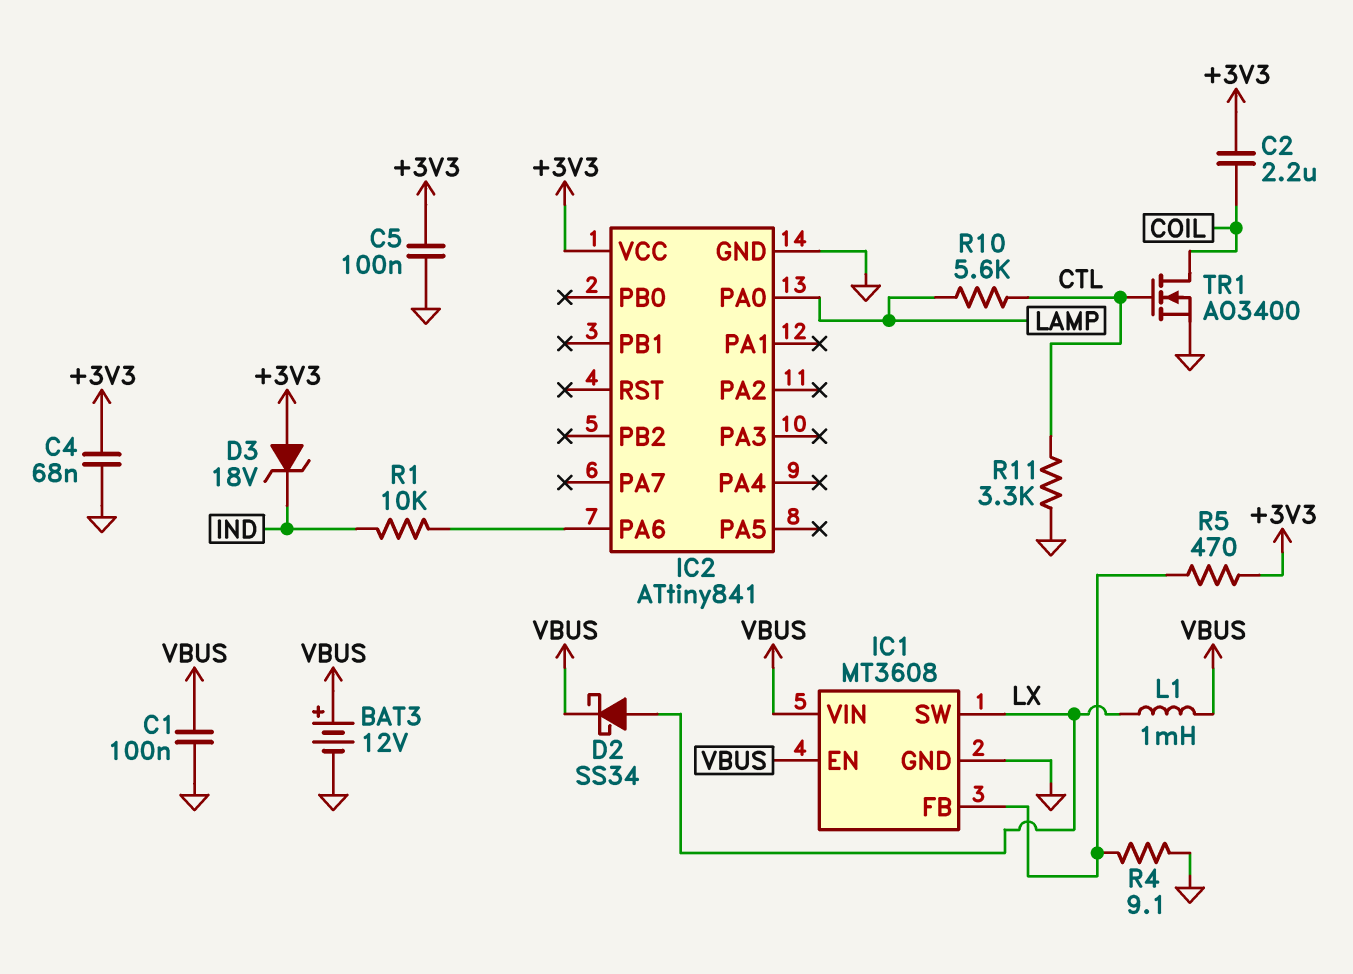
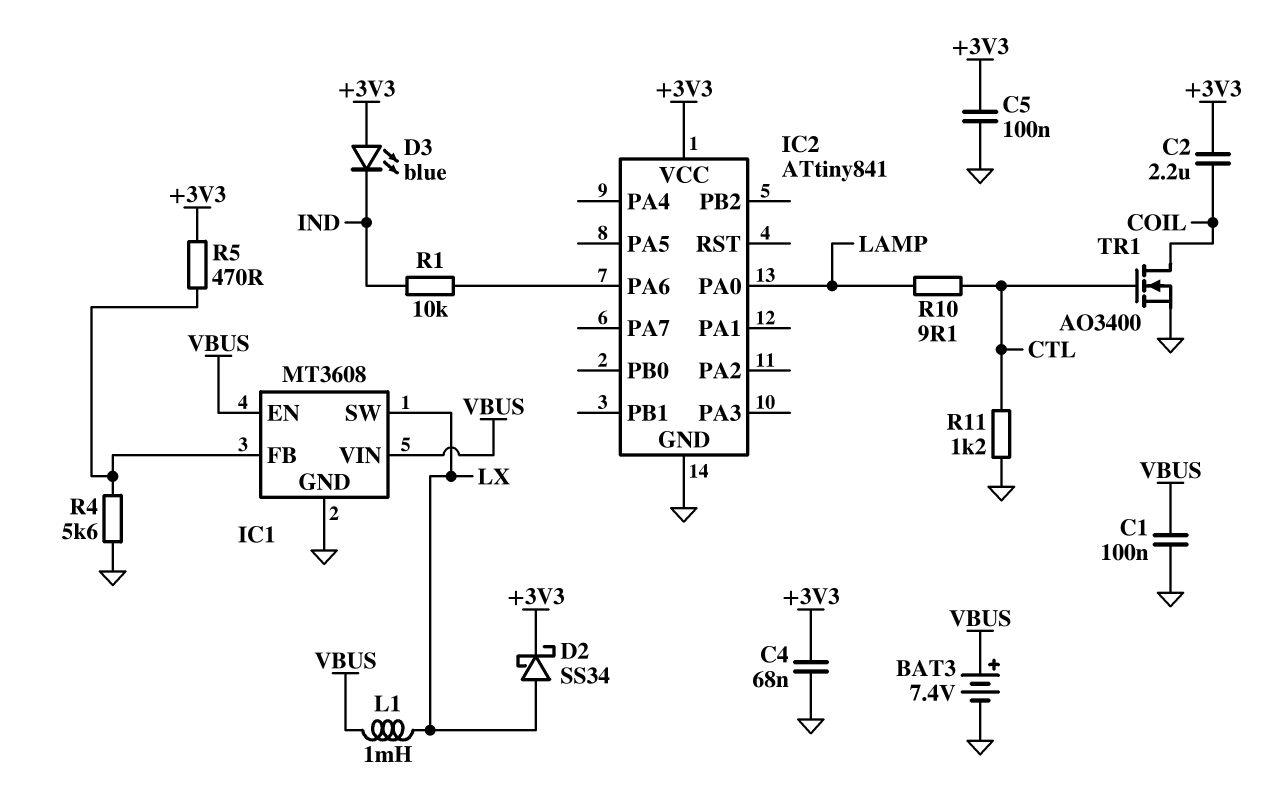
BAT3: 12V (plus VBUS, minus GND) -> 7.4V (plus VBUS, minus GND)
D2: schottky SS34 (A LX, K VBUS) -> schottky SS34 (A LX, K +3V3)
D3: zener 18V (A +3V3, K IND) -> LED blue (A +3V3, K IND)
R4: 9.1 (GND, IC1/FB) -> 5.6k (GND, IC1/FB)
R10: 5.6k (CTL, LAMP) -> 9.1 (CTL, LAMP)
R11: 3.3k (CTL, GND) -> 1.2k (CTL, GND)

